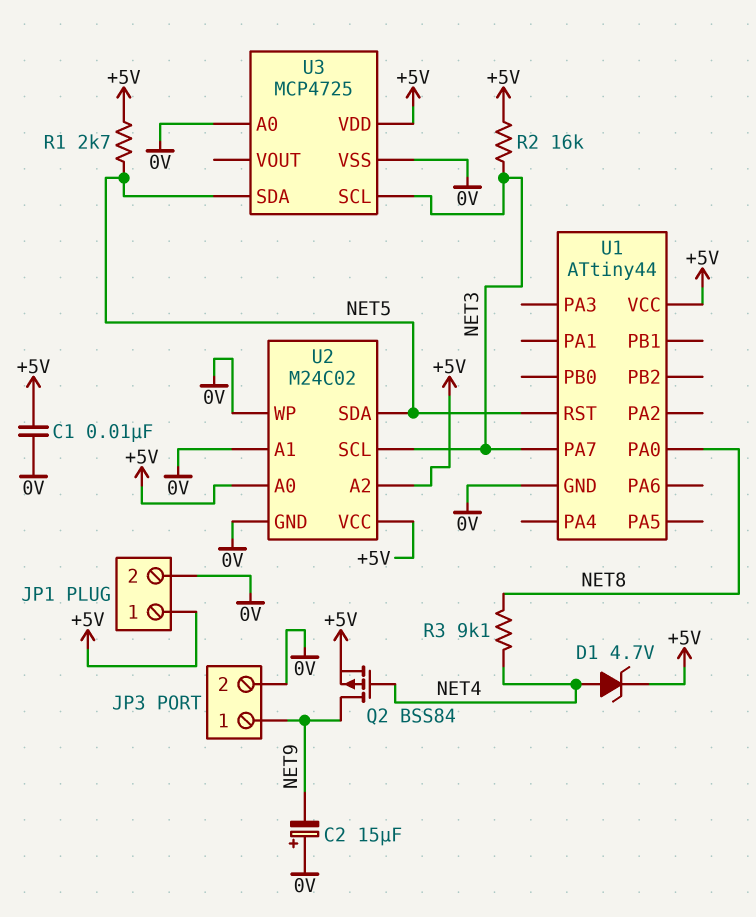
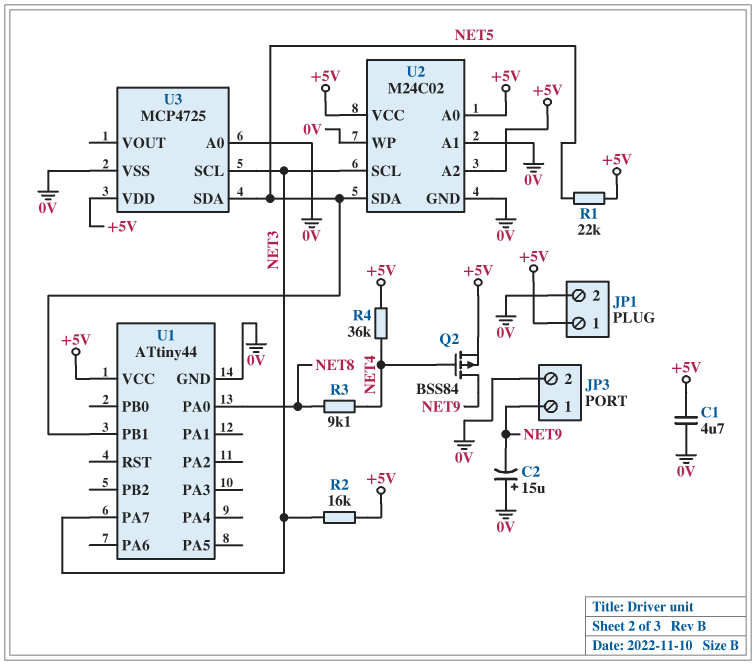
C1: 10nF (+5V, 0V) -> 4.7uF (+5V, 0V)
D1: zener 4.7V (A NET4, K +5V) -> none
R1: 2.7k (+5V, NET5) -> 22k (+5V, NET5)
R4: none -> 36k (+5V, NET4)
U1 pin PB1: none -> NET5
U1 pin RST: NET5 -> none

